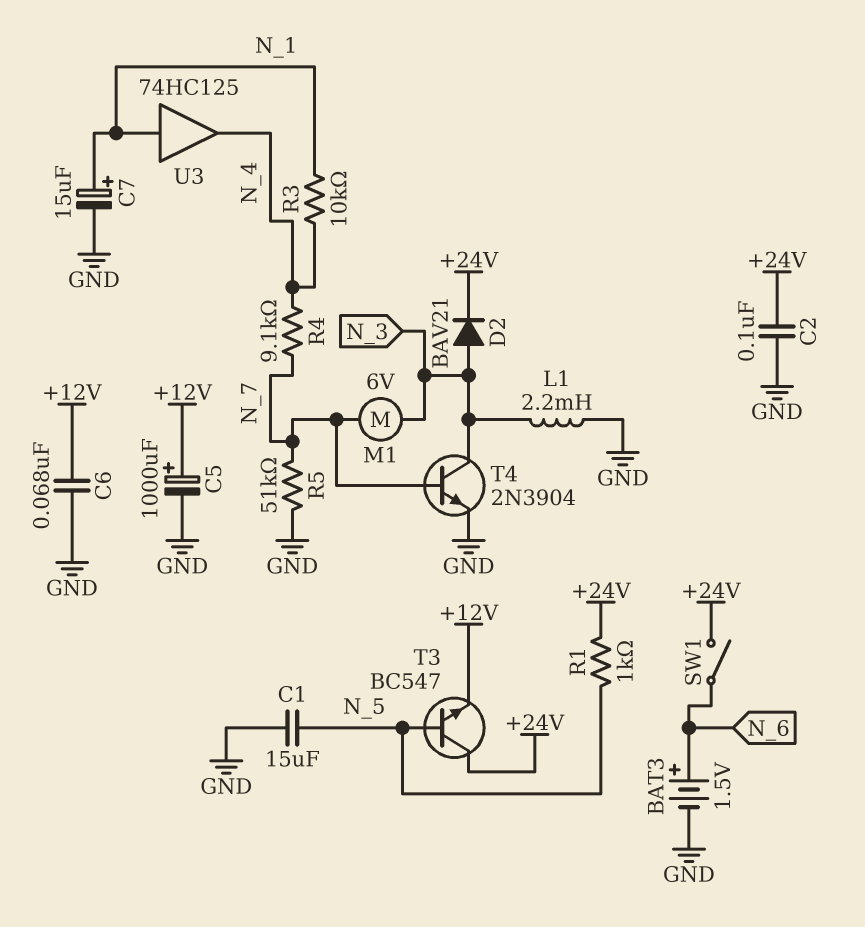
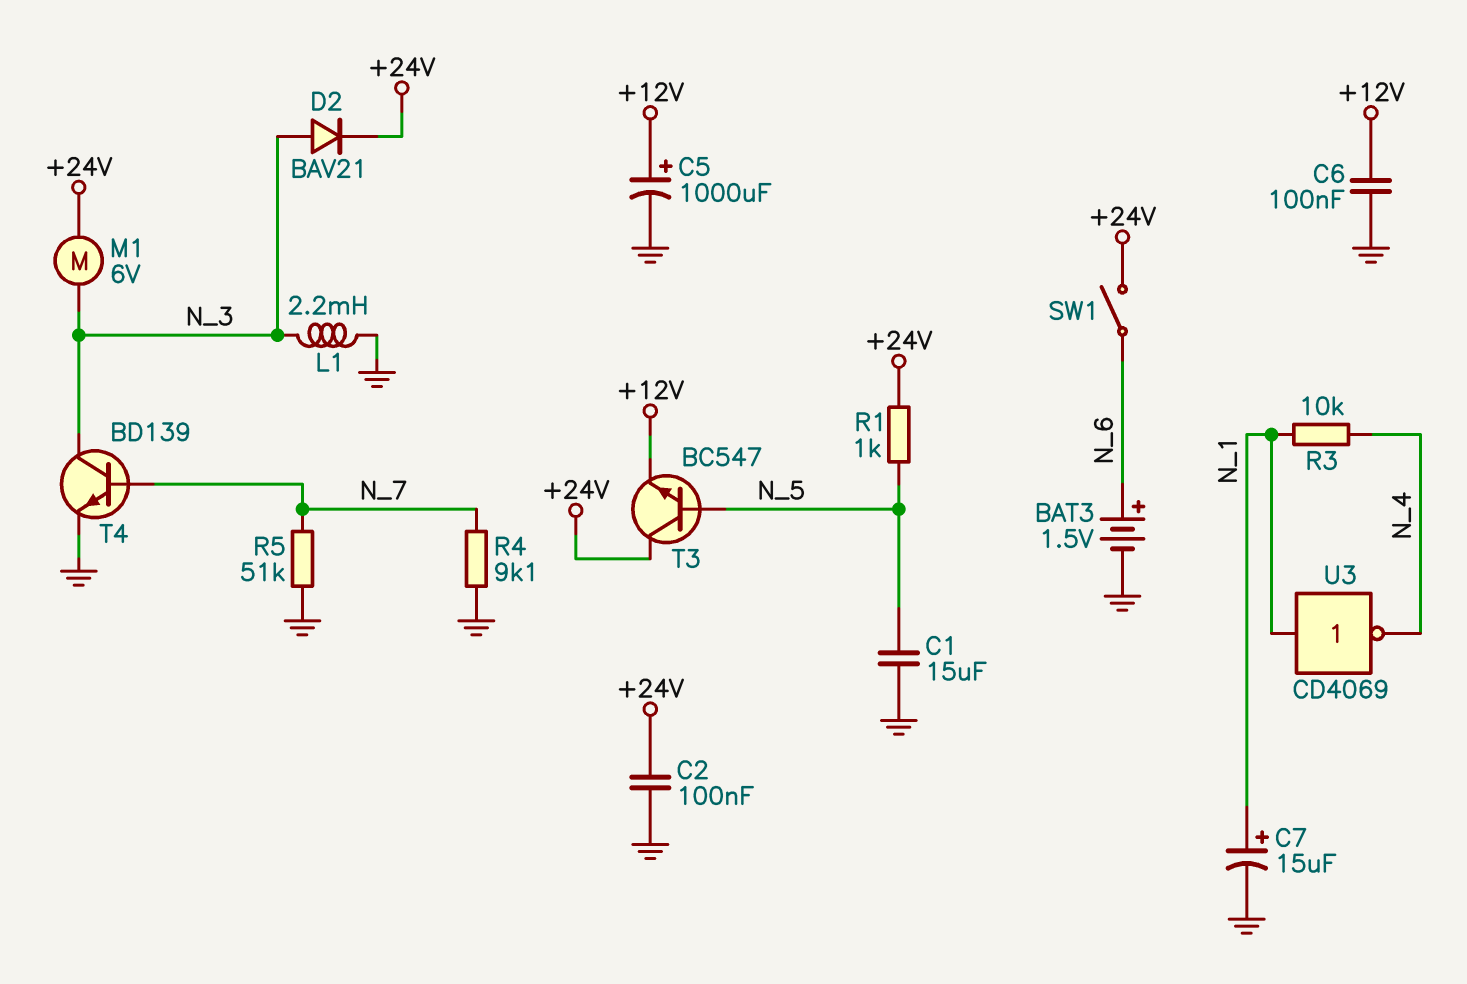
C6: 68nF (+12V, GND) -> 100nF (+12V, GND)
M1: motor 6V (N_3, N_7) -> motor 6V (+24V, N_3)
R4: 9.1k (N_4, N_7) -> 9.1k (GND, N_7)
T4: NPN 2N3904 (B N_7, C N_3, E GND) -> NPN BD139 (B N_7, C N_3, E GND)
U3: buffer 74HC125 (in N_1, out N_4) -> NOT CD4069 (in N_1, out N_4)

